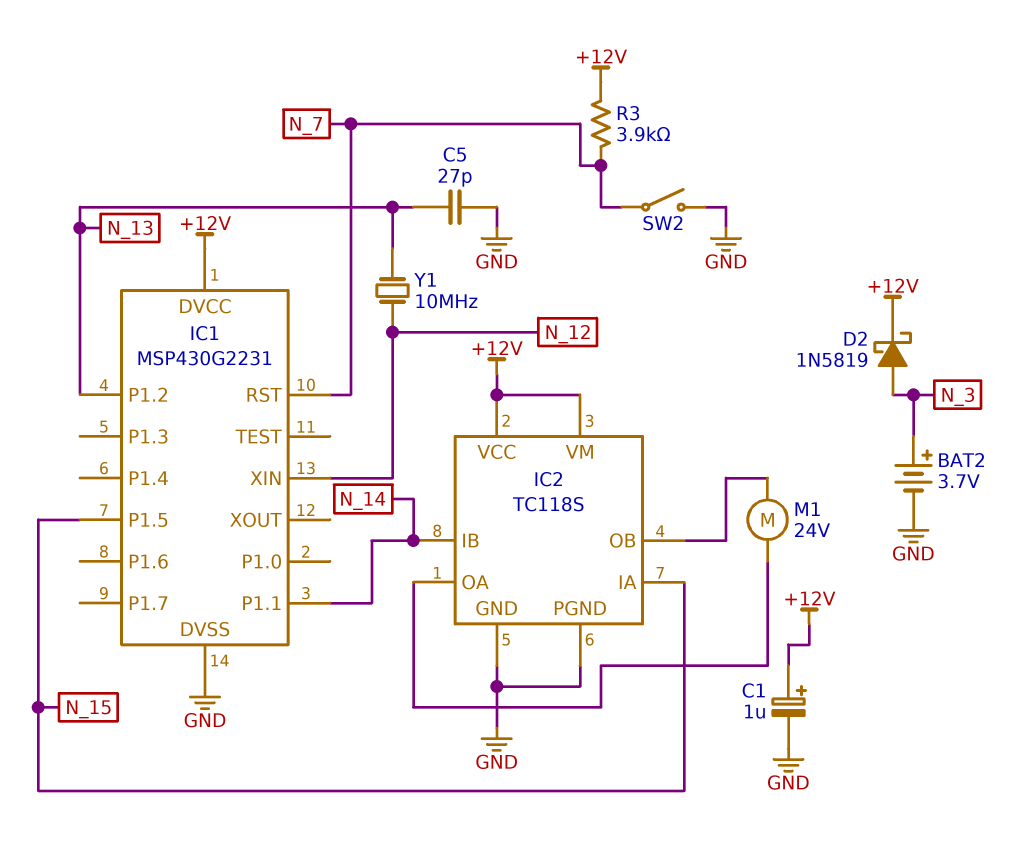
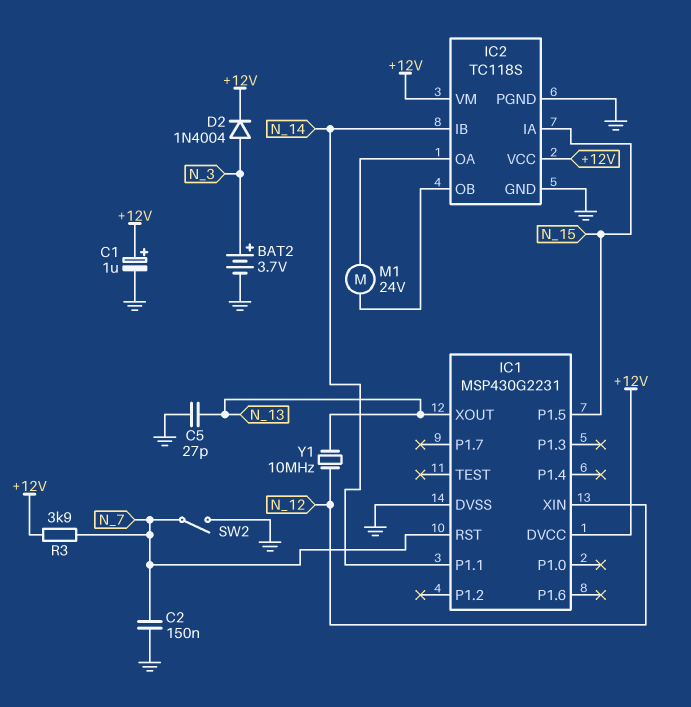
C2: none -> 150nF (GND, N_7)
D2: schottky 1N5819 (A N_3, K +12V) -> diode 1N4004 (A N_3, K +12V)
IC1 pin P1.2: N_13 -> none
IC1 pin XOUT: none -> N_13

